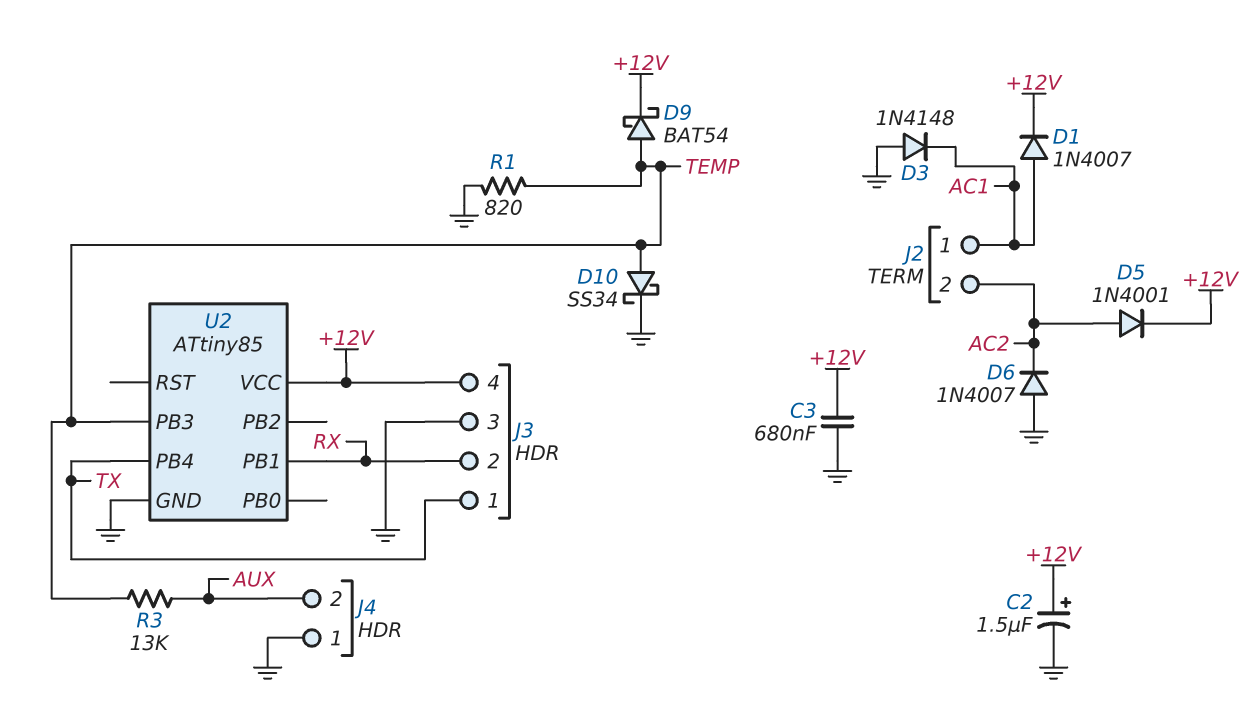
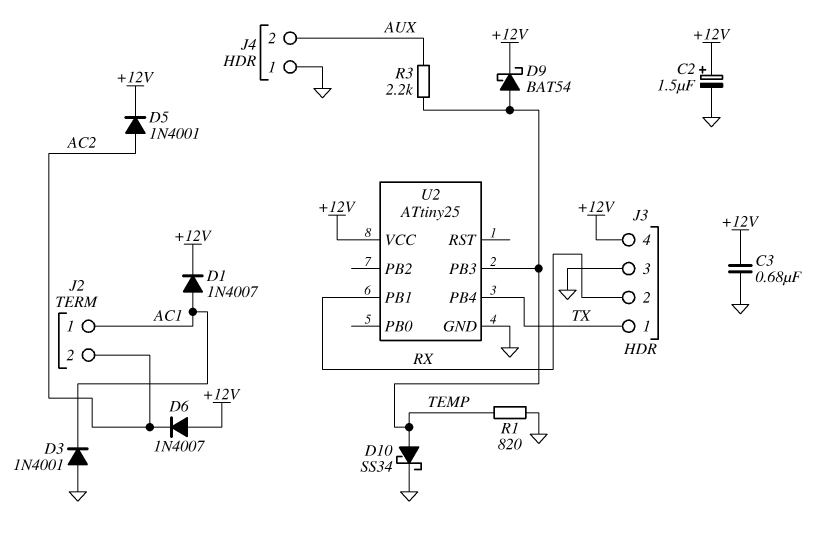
D3: diode 1N4148 (A GND, K AC1) -> diode 1N4001 (A GND, K AC1)
D6: diode 1N4007 (A GND, K AC2) -> diode 1N4007 (A +12V, K AC2)
R3: 13k (AUX, TEMP) -> 2.2k (AUX, TEMP)
U2: ATtiny85 -> ATtiny25

